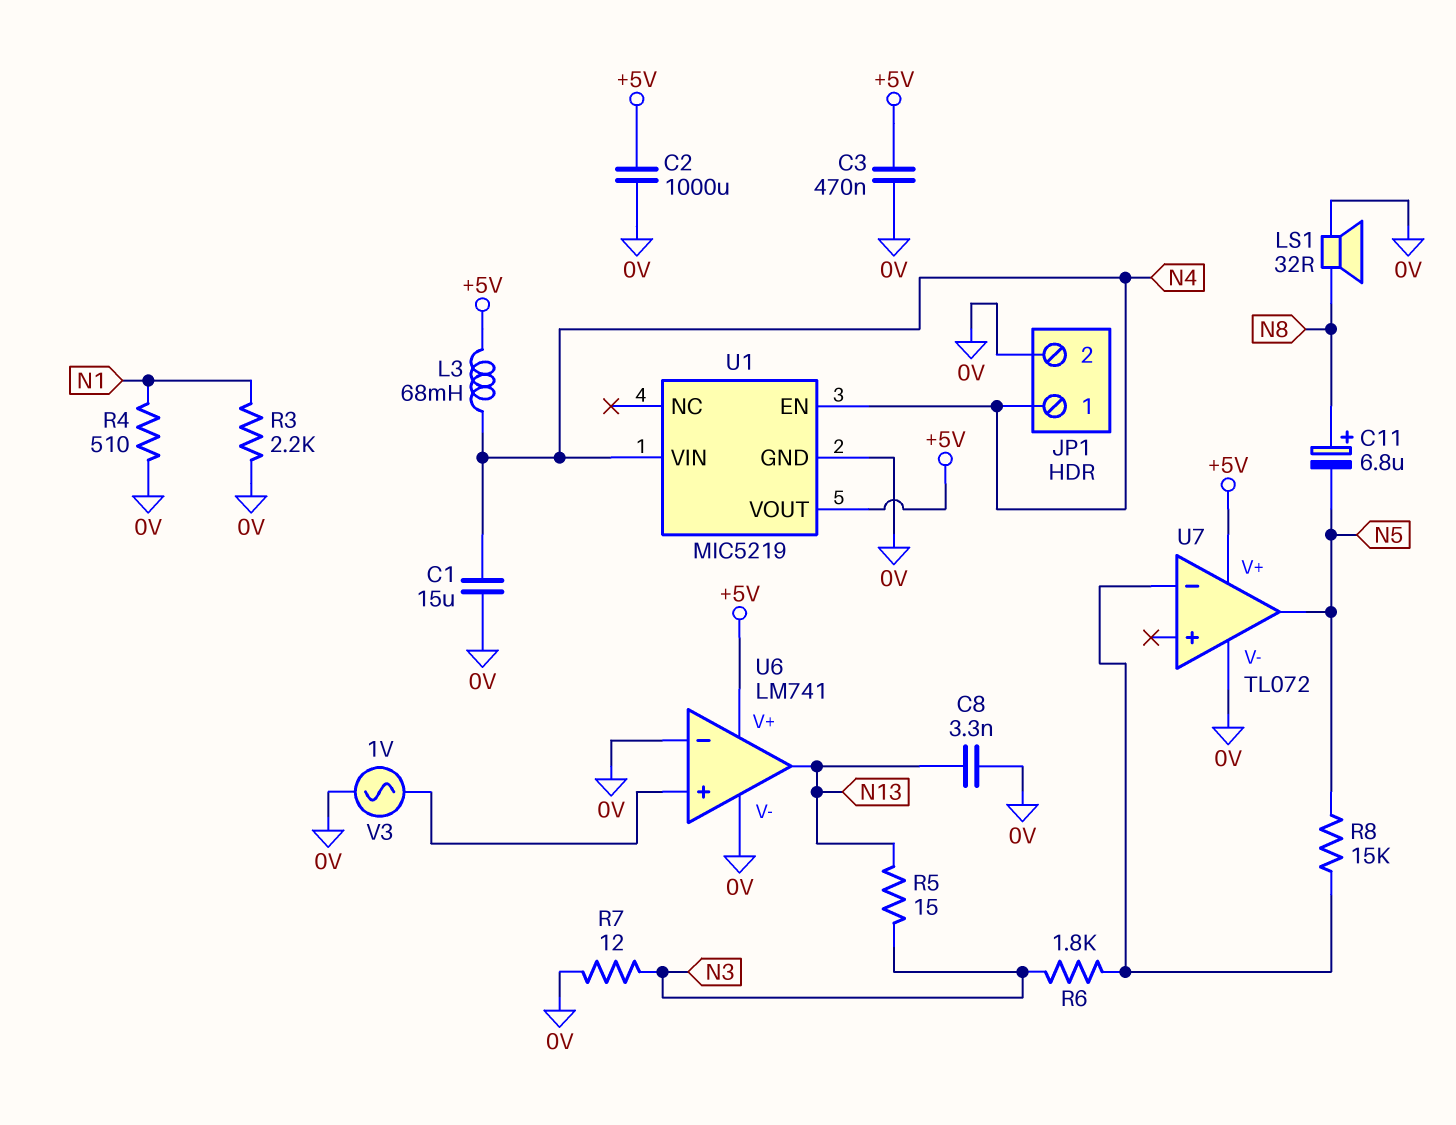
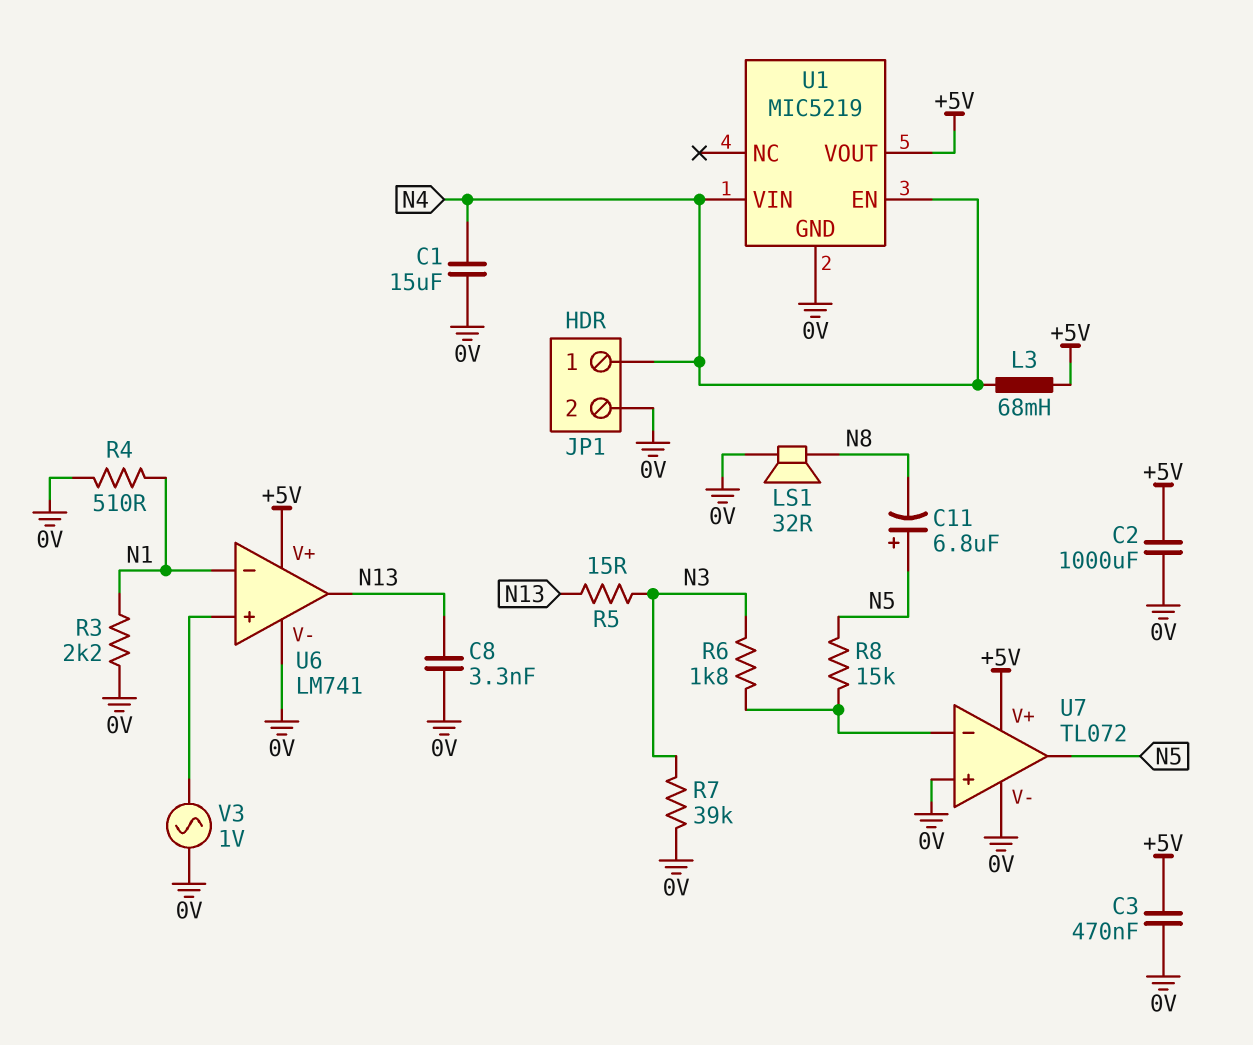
C11: 6.8uF (plus N8, minus N5) -> 6.8uF (plus N5, minus N8)
R7: 12 (0V, N3) -> 39k (0V, N3)
U6 pin in-: 0V -> N1
U7 pin in+: none -> 0V

